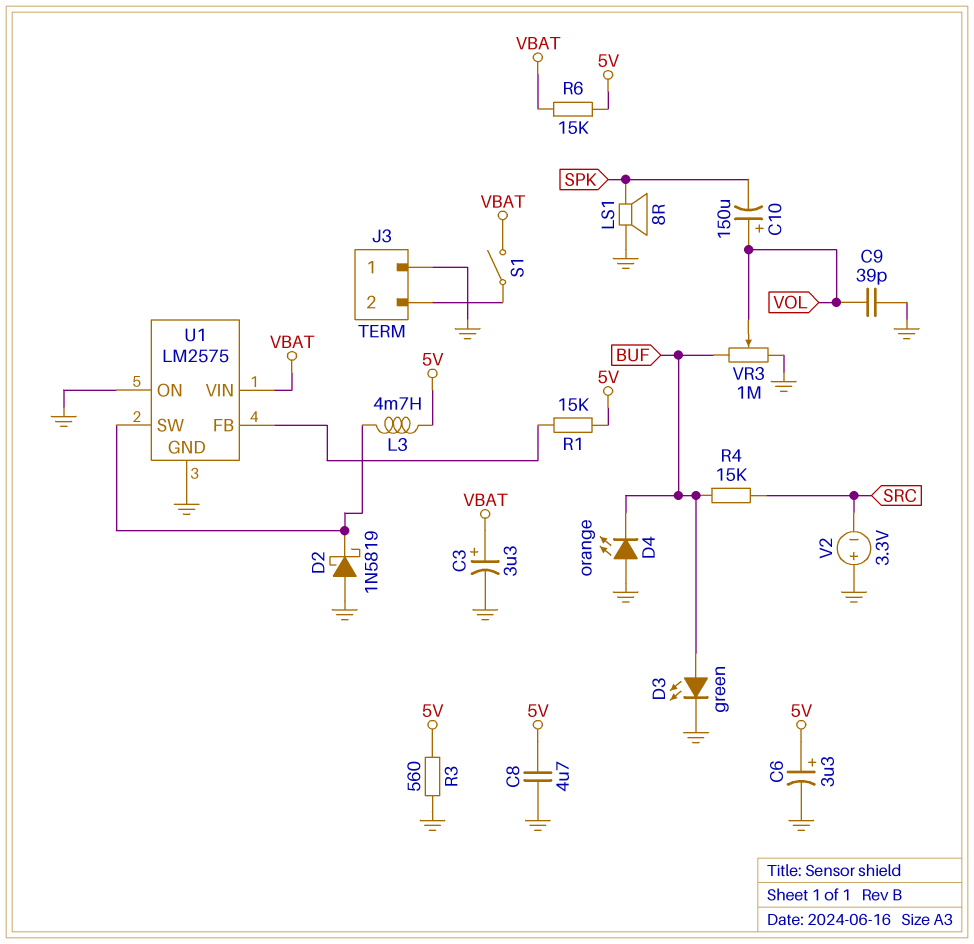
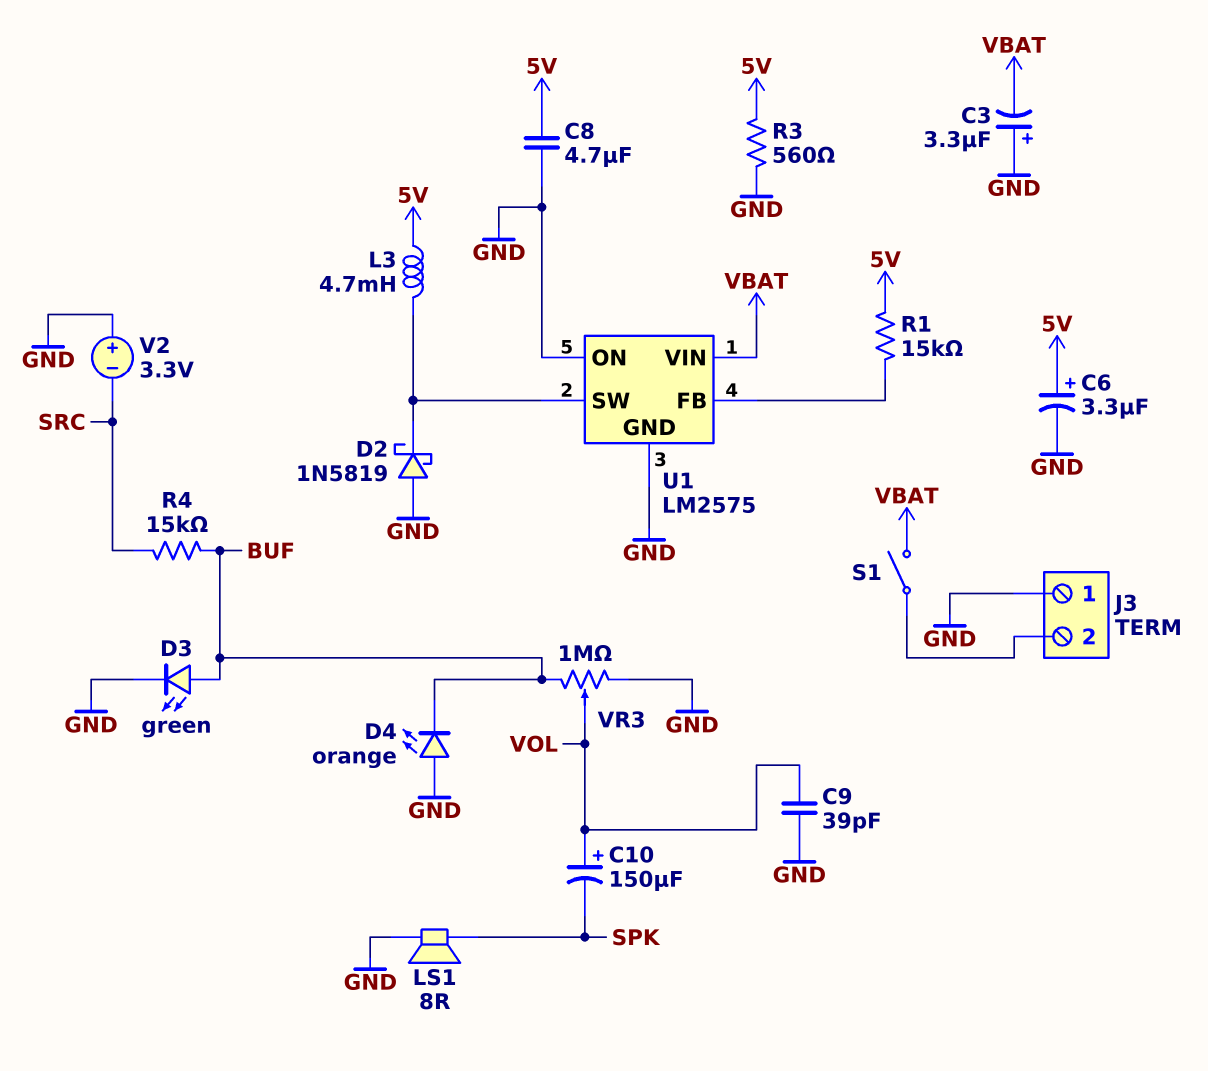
C3: 3.3uF (plus VBAT, minus GND) -> 3.3uF (plus GND, minus VBAT)
R6: 15k (5V, VBAT) -> none

